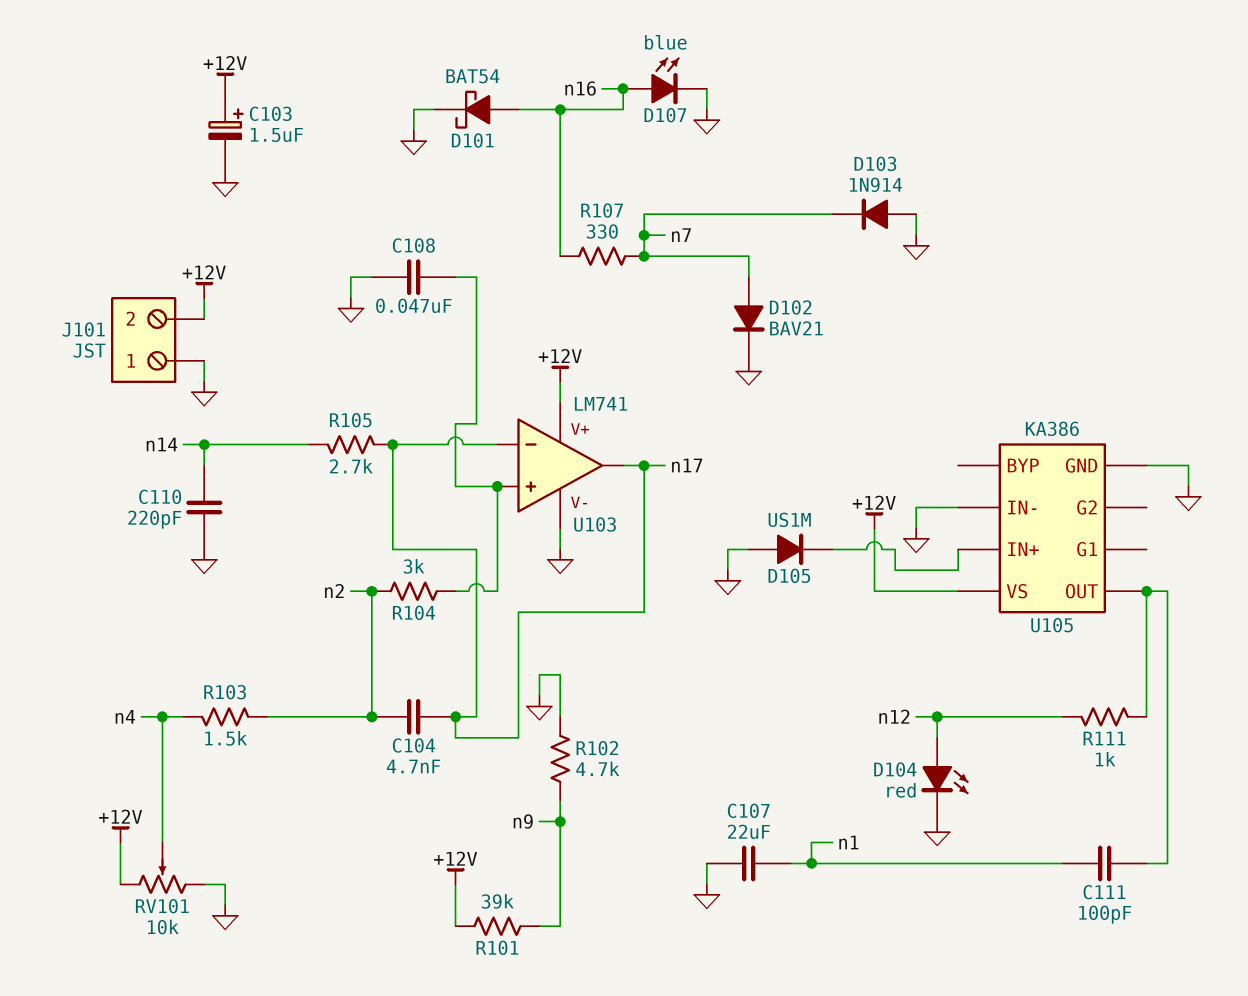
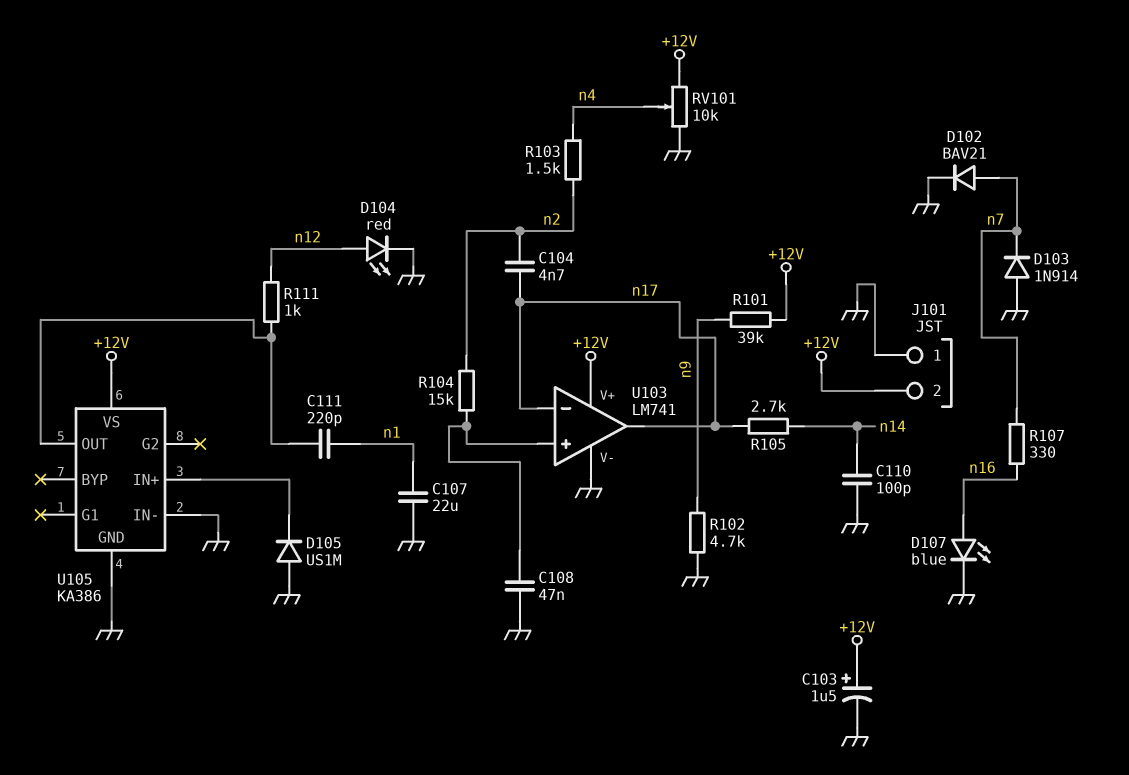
C110: 220pF (GND, n14) -> 100pF (GND, n14)
C111: 100pF (U105/OUT, n1) -> 220pF (U105/OUT, n1)
D101: schottky BAT54 (A n16, K GND) -> none
R104: 3k (U103/in+, n2) -> 15k (U103/in+, n2)

